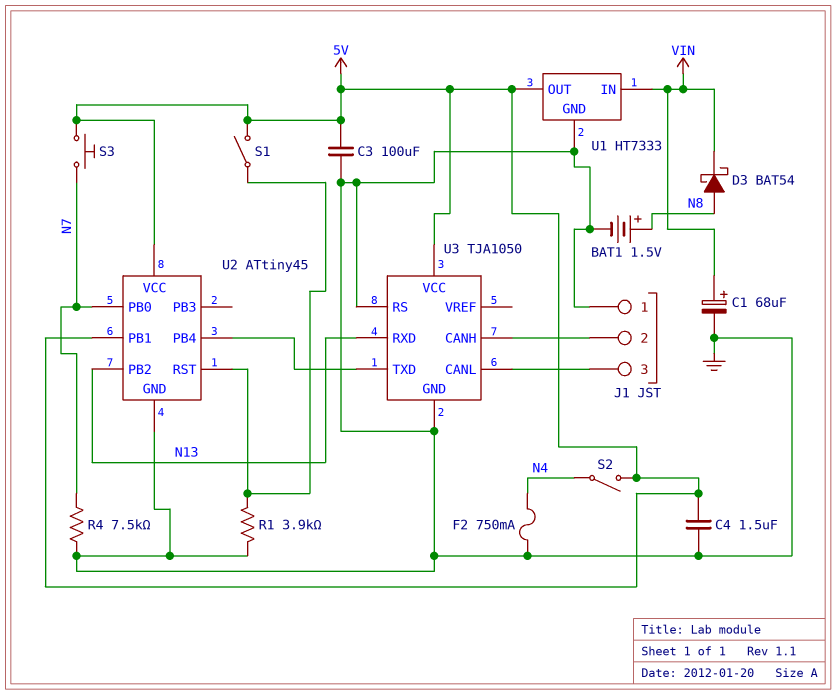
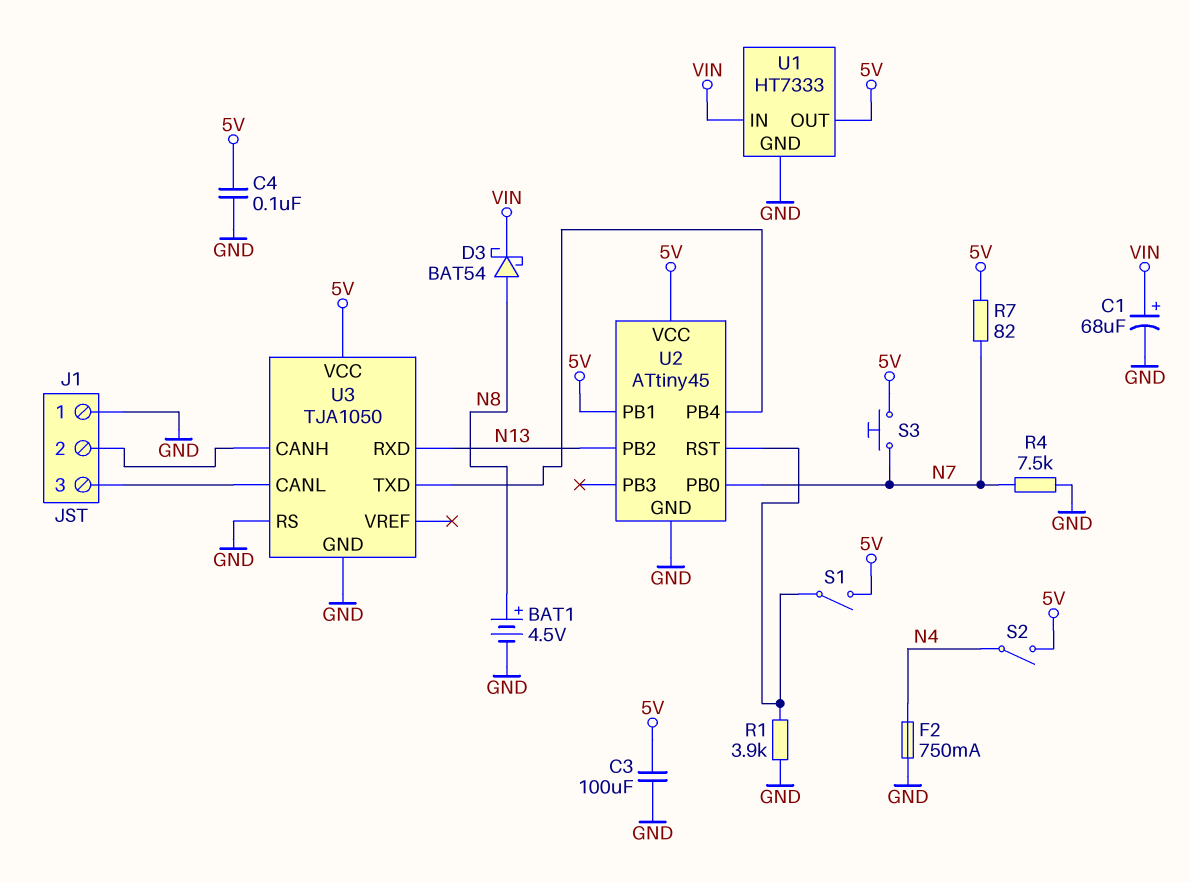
BAT1: 1.5V (plus N8, minus GND) -> 4.5V (plus N8, minus GND)
C4: 1.5uF (5V, GND) -> 100nF (5V, GND)
R7: none -> 82 (5V, N7)

